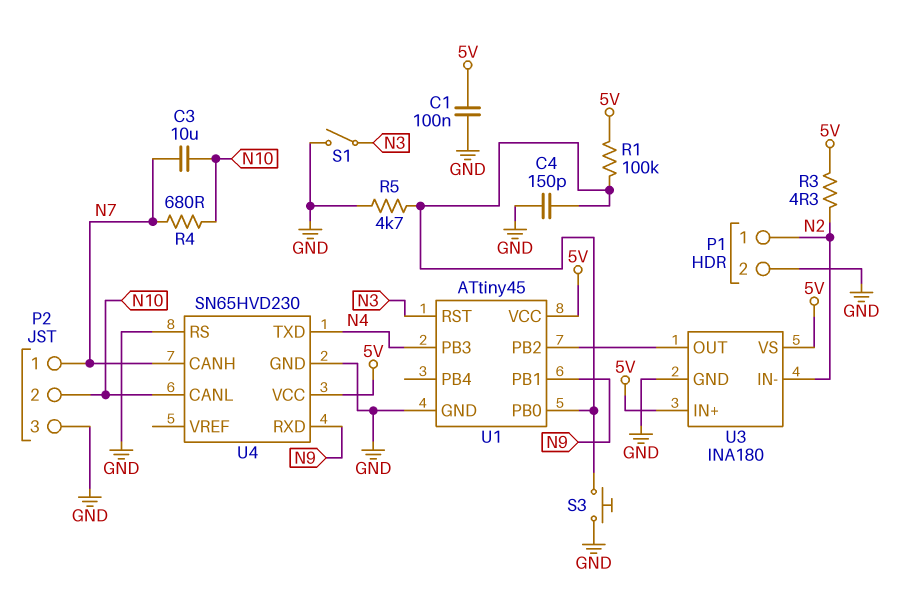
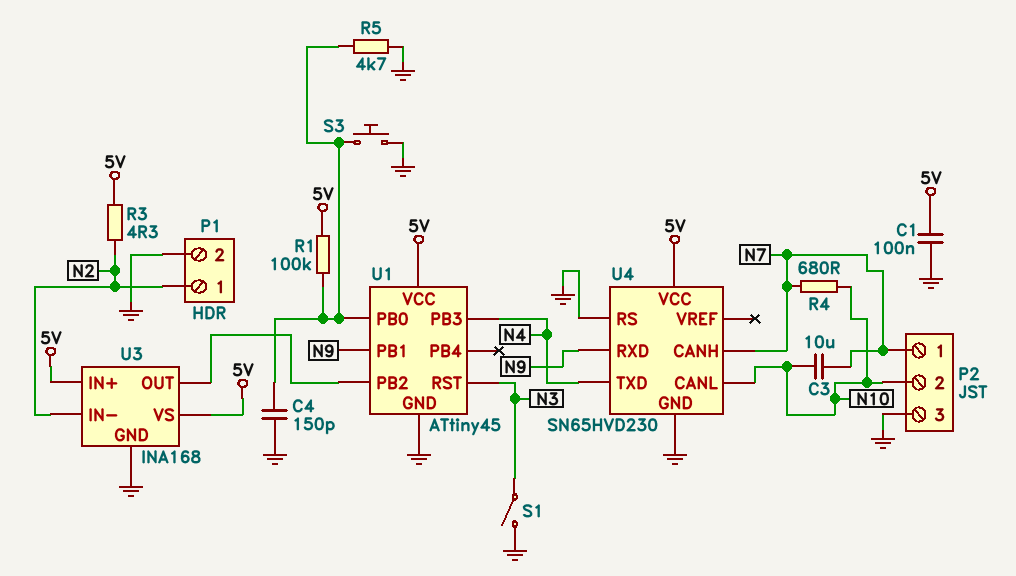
U3: INA180 -> INA168

